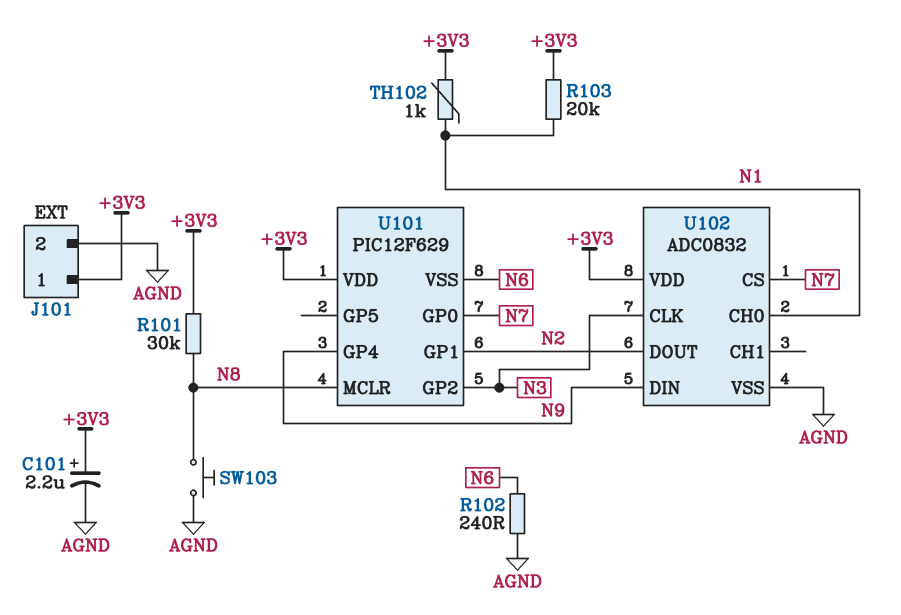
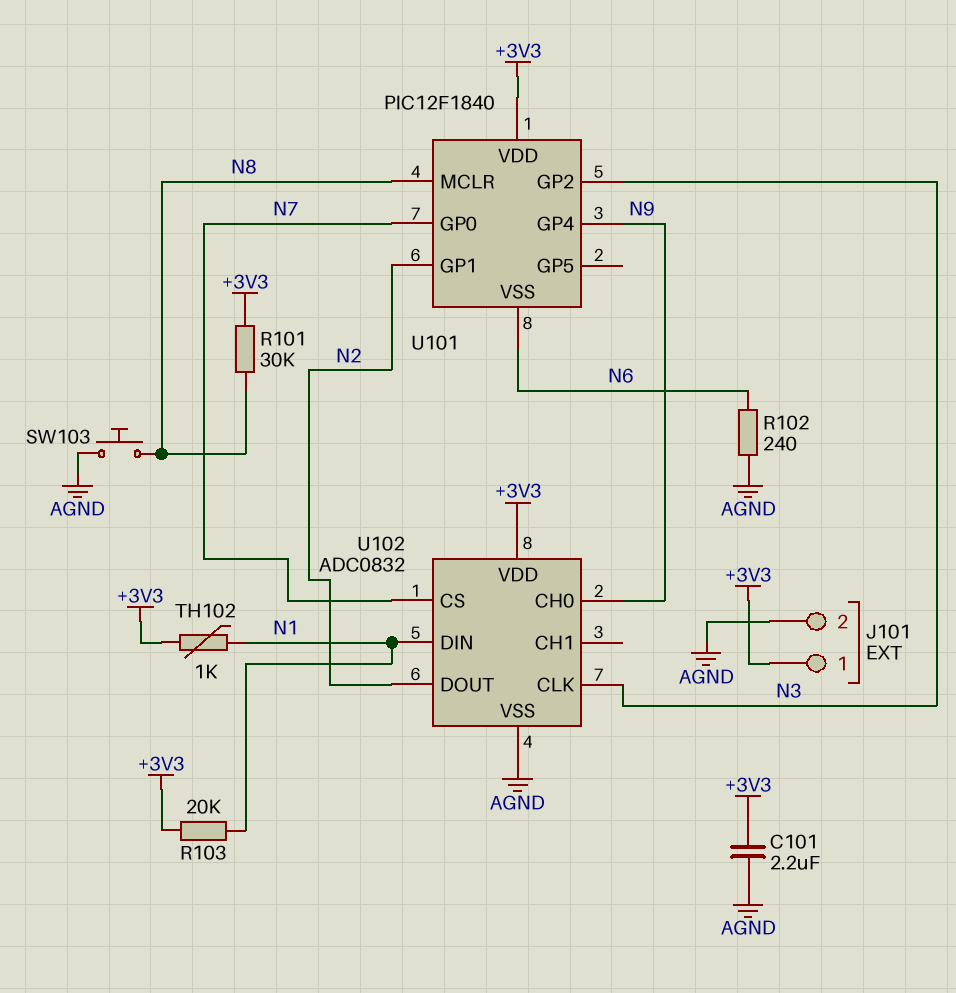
C101: 2.2uF (plus +3V3, minus AGND) -> 2.2uF (+3V3, AGND)
U101: PIC12F629 -> PIC12F1840
U102 pin CH0: N1 -> N9
U102 pin DIN: N9 -> N1

